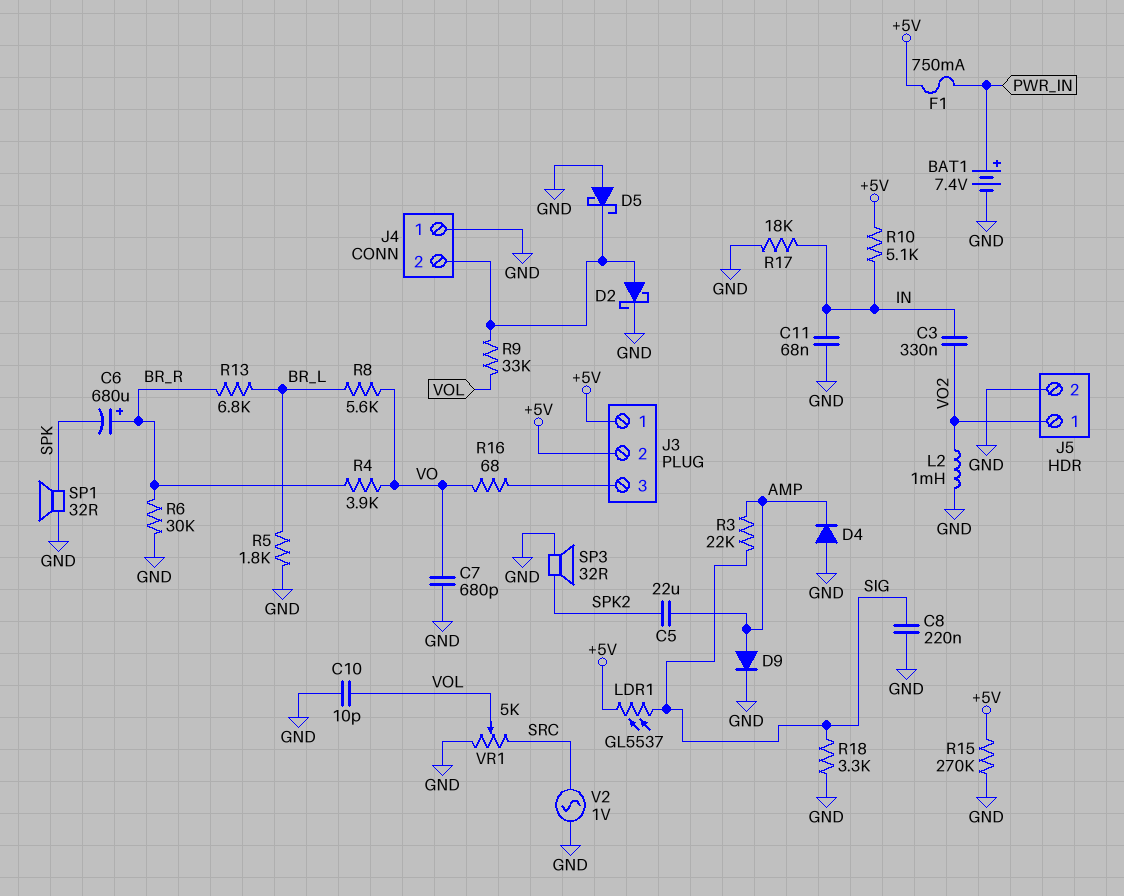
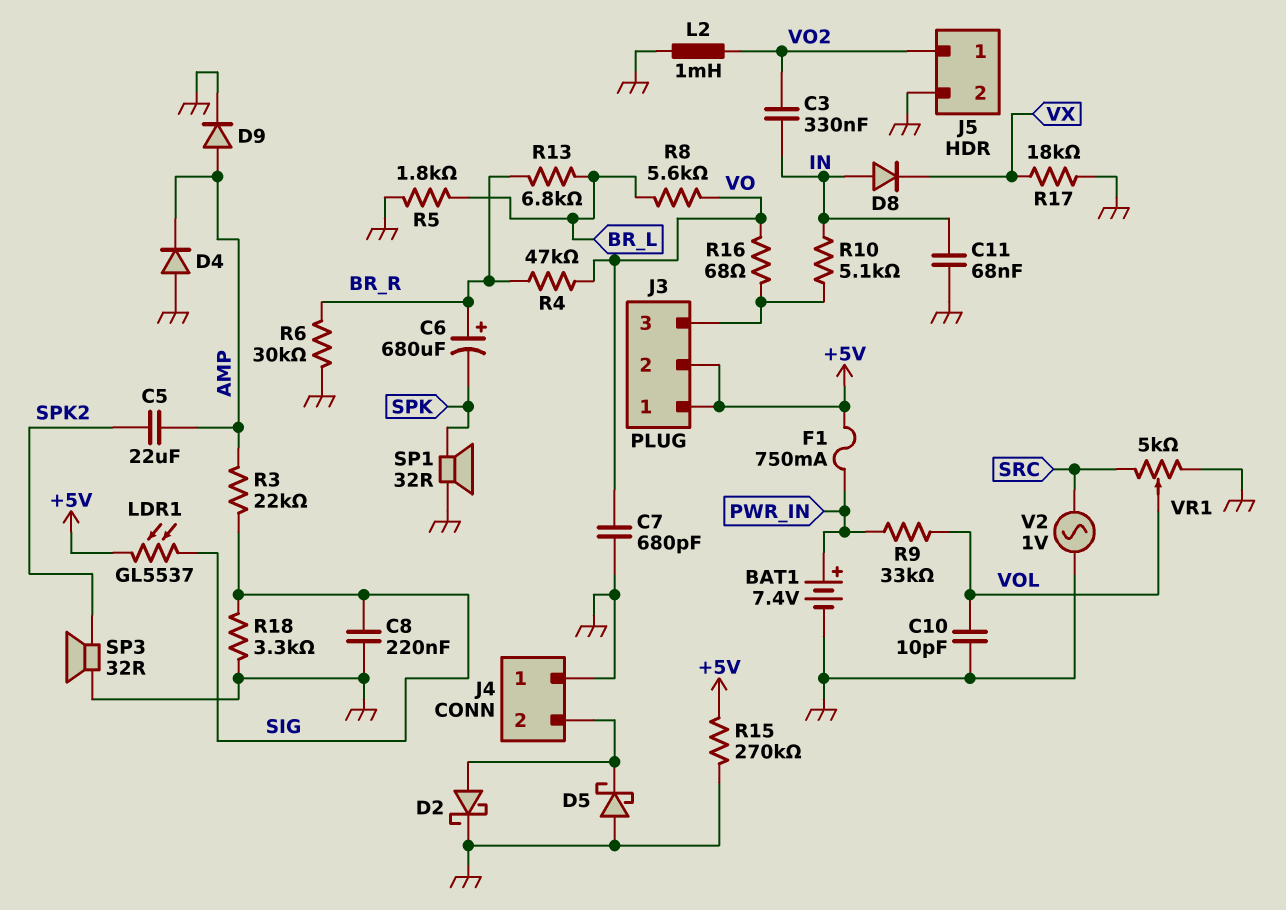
D8: none -> diode (A IN, K VX)
R4: 3.9k (BR_R, VO) -> 47k (BR_R, VO)
R9: 33k (J4/2, VOL) -> 33k (PWR_IN, VOL)
R10: 5.1k (+5V, IN) -> 5.1k (IN, J3/3)
R17: 18k (GND, IN) -> 18k (GND, VX)

